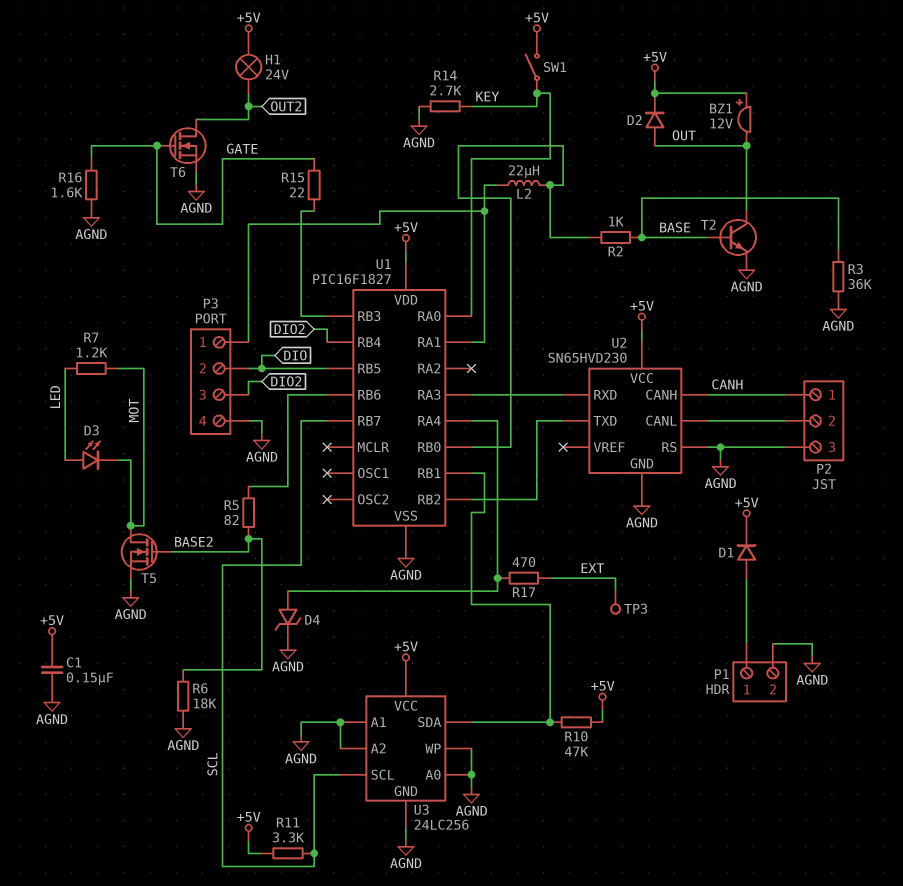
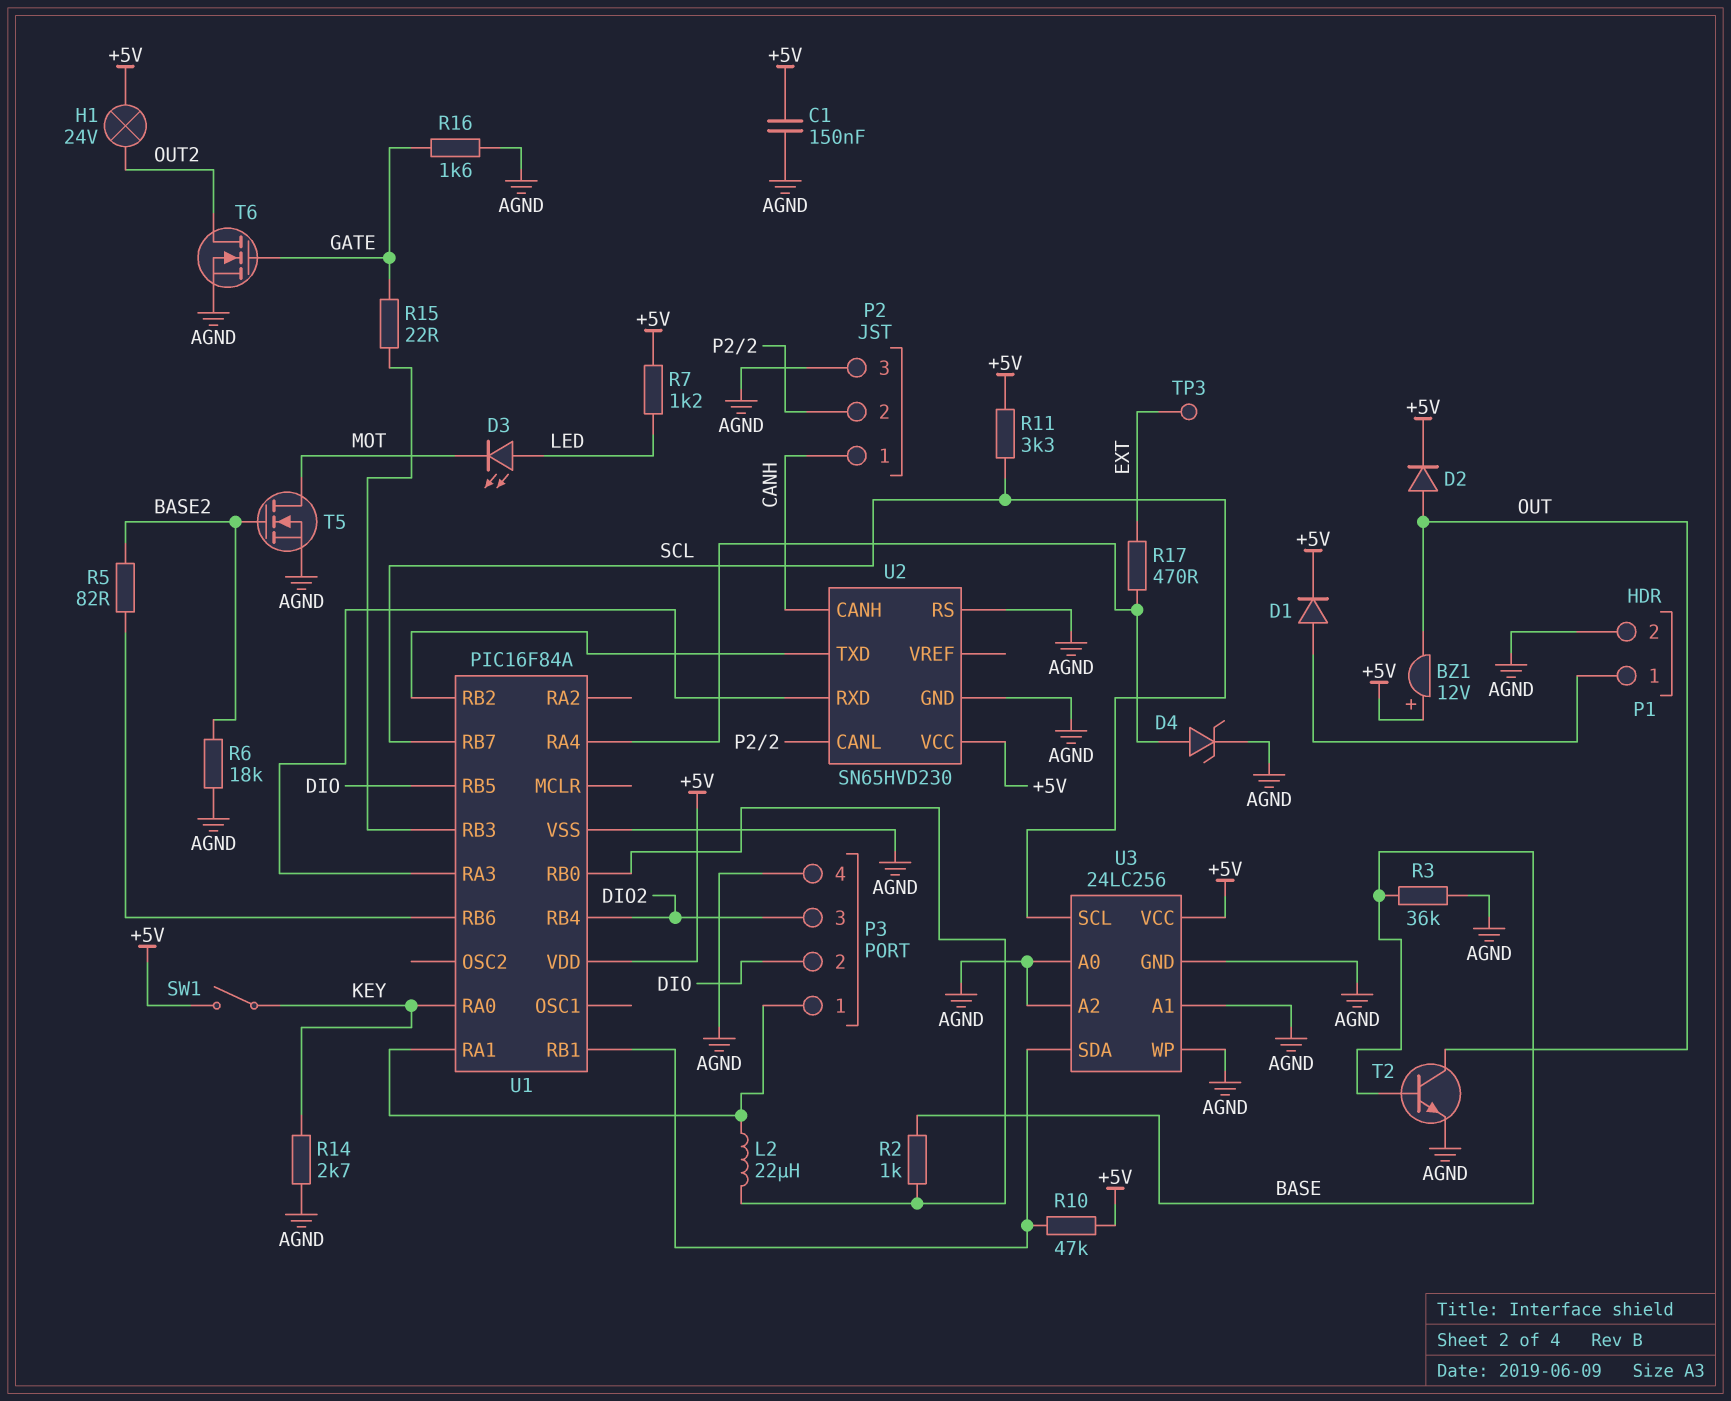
R7: 1.2k (LED, MOT) -> 1.2k (+5V, LED)
U1: PIC16F1827 -> PIC16F84A

